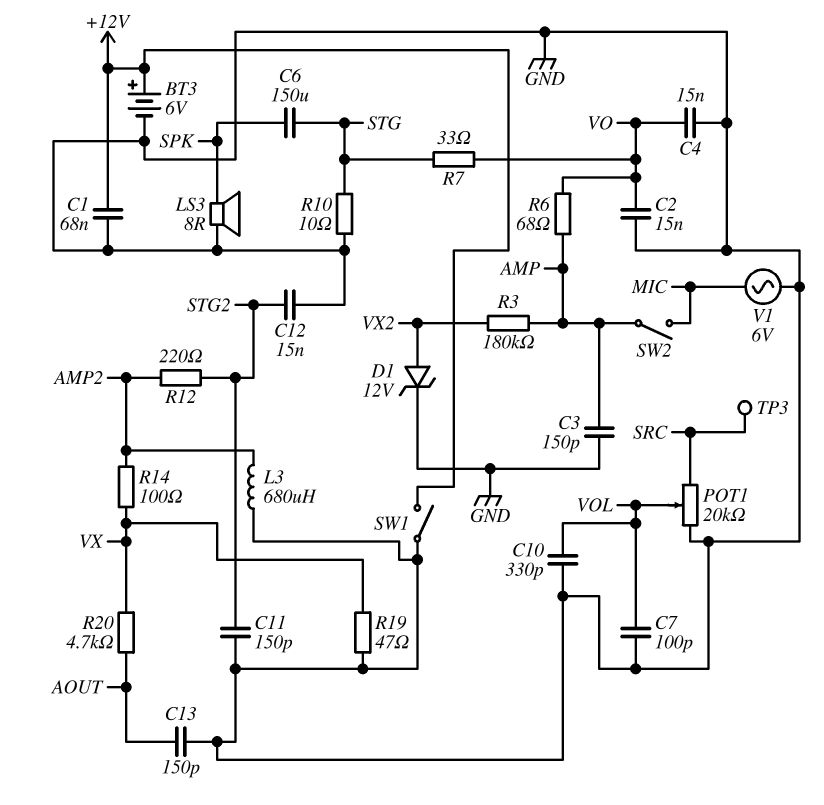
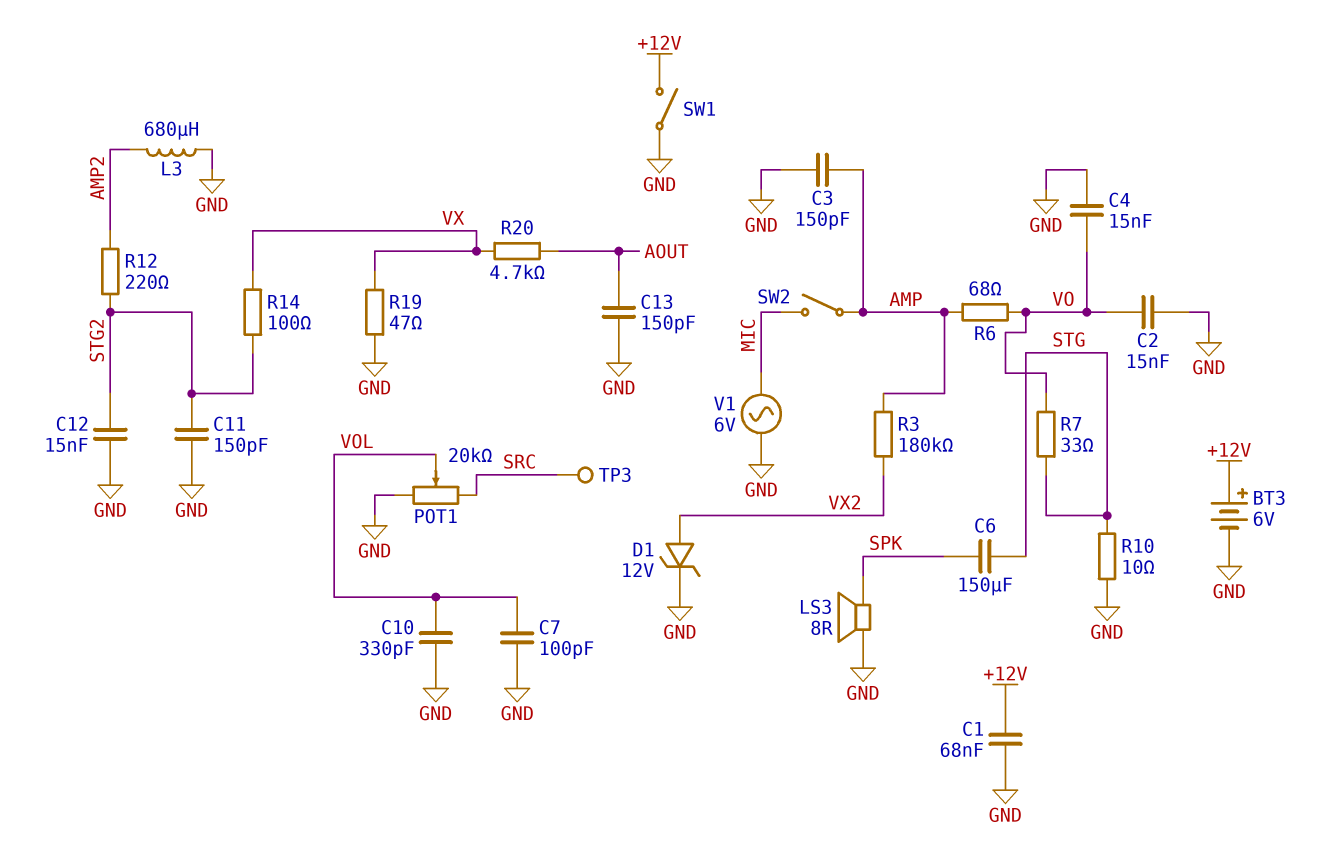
R14: 100 (AMP2, VX) -> 100 (STG2, VX)

